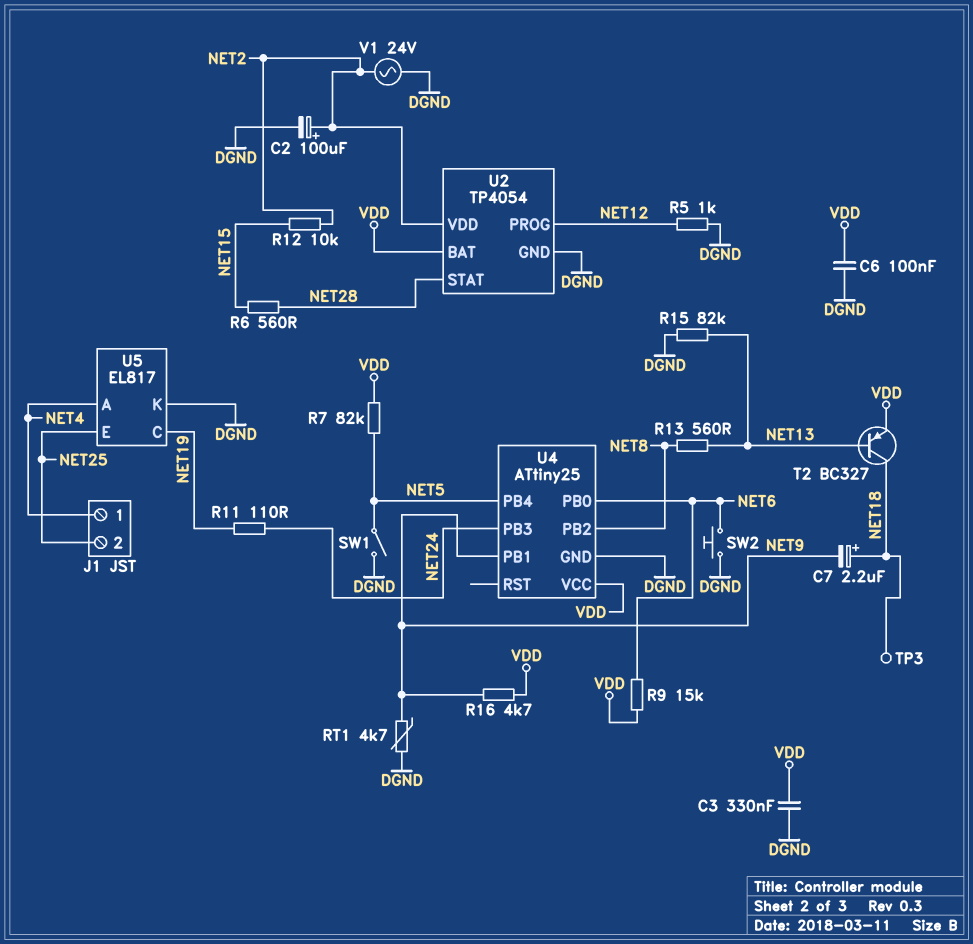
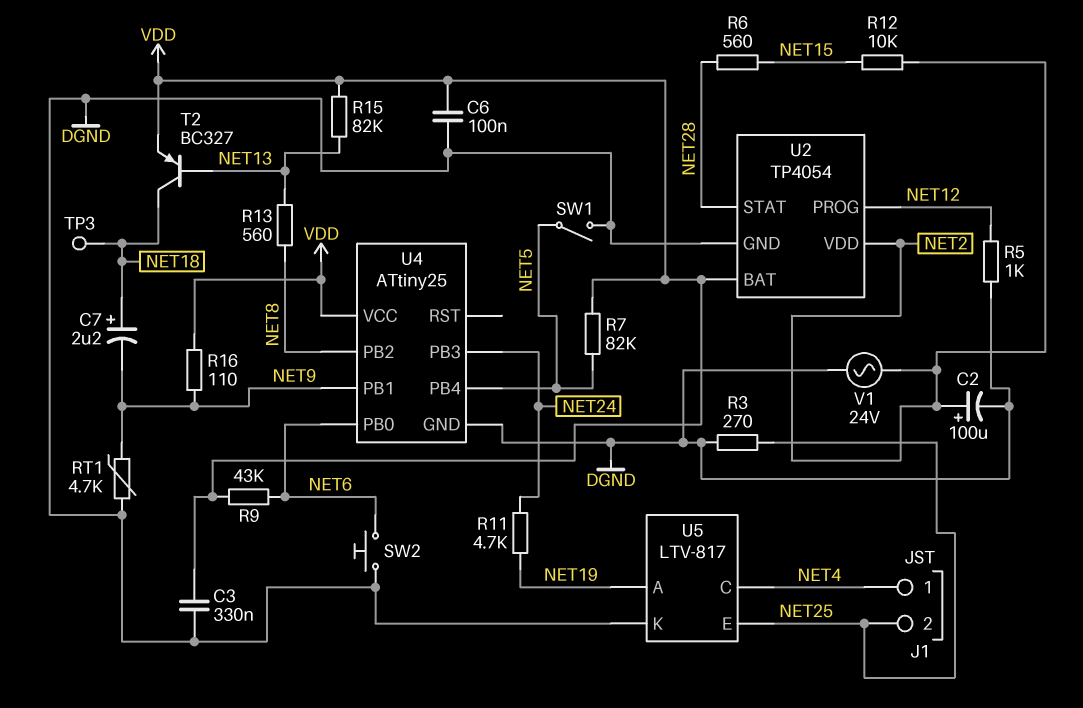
R3: none -> 270 (DGND, NET25)
R9: 15k (NET6, VDD) -> 43k (NET6, VDD)
R11: 110 (NET19, NET24) -> 4.7k (NET19, NET24)
R15: 82k (DGND, NET13) -> 82k (NET13, VDD)
R16: 4.7k (NET9, VDD) -> 110 (NET9, VDD)
U5: EL817 -> LTV-817
U5 pin A: NET4 -> NET19
U5 pin C: NET19 -> NET4

